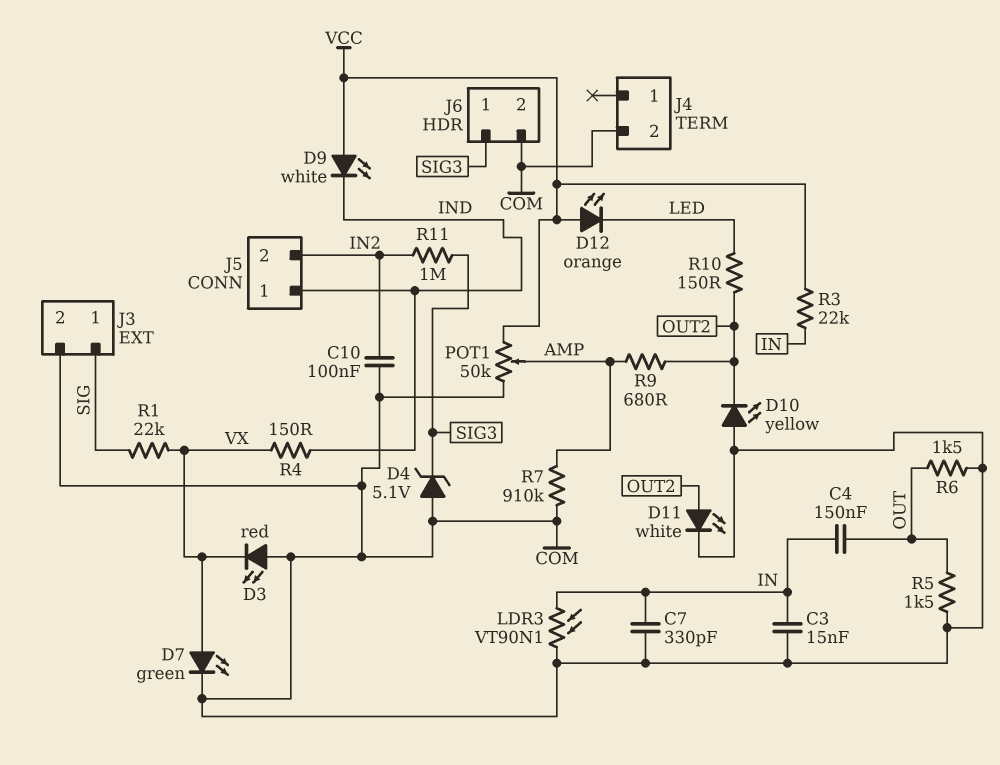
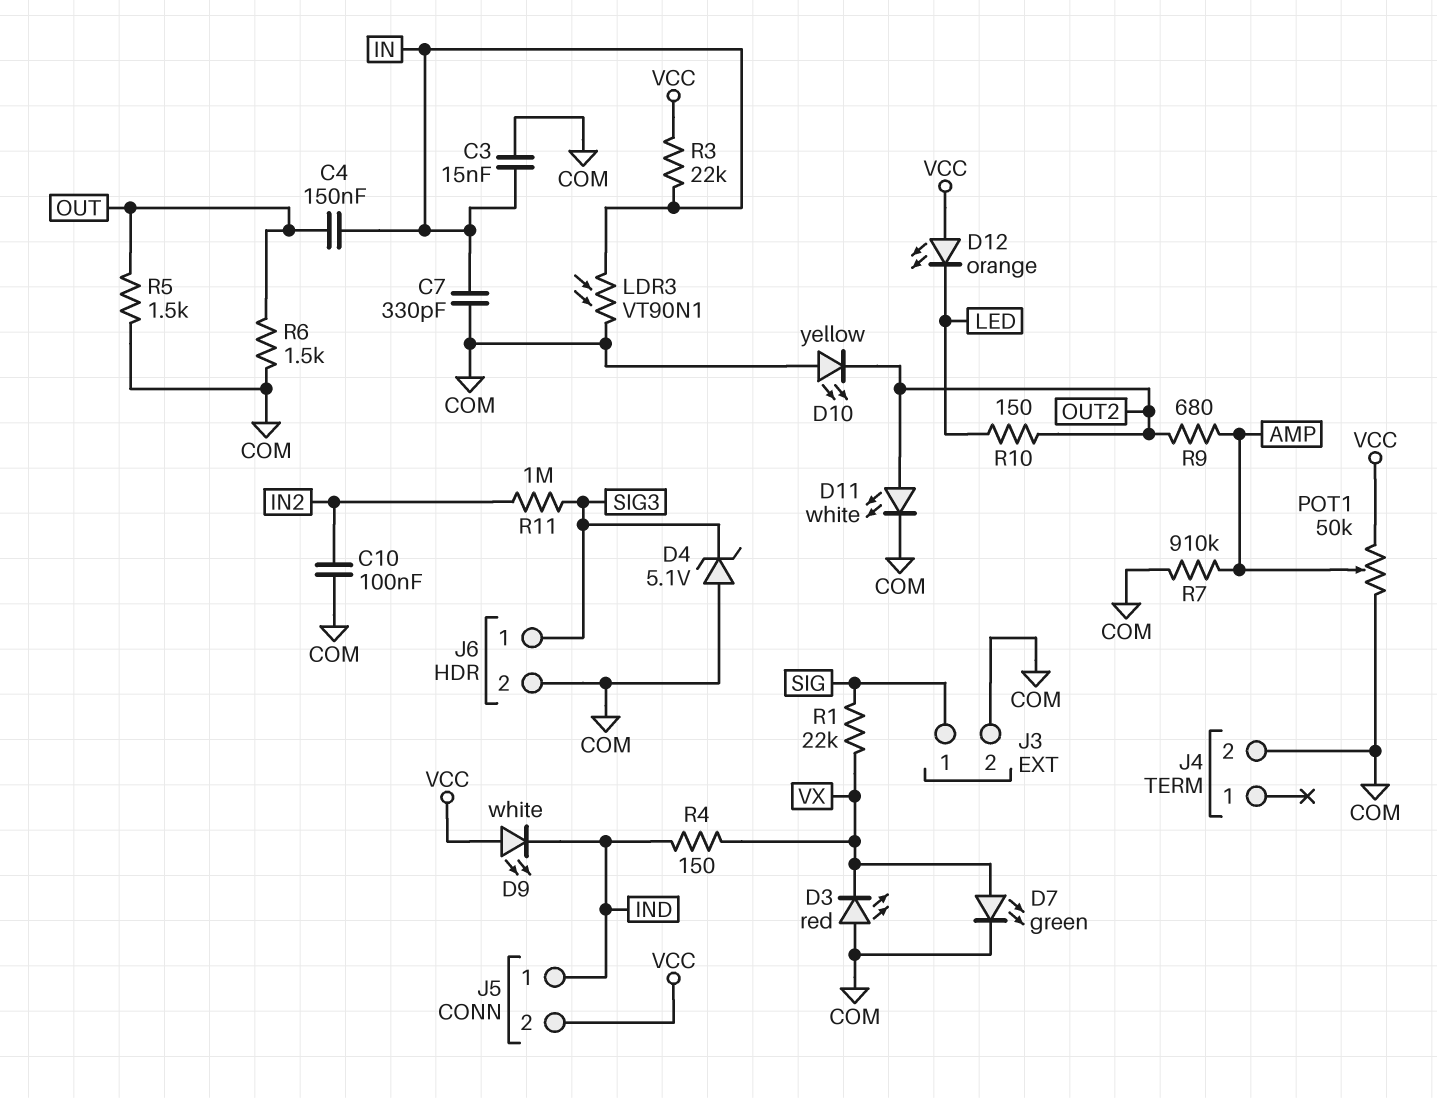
J5 pin 2: IN2 -> VCC

